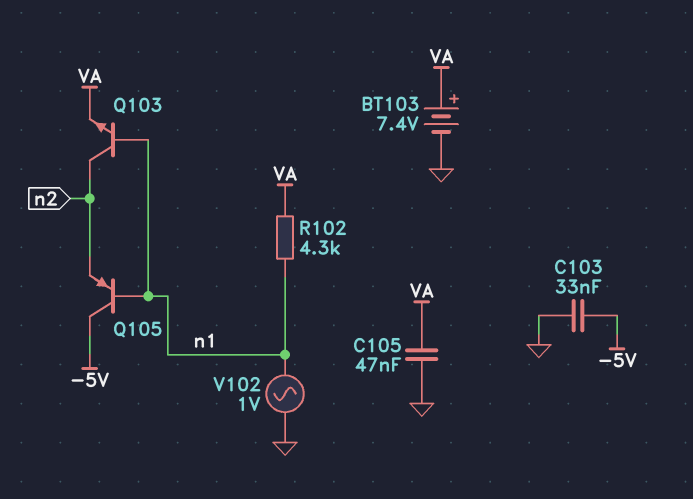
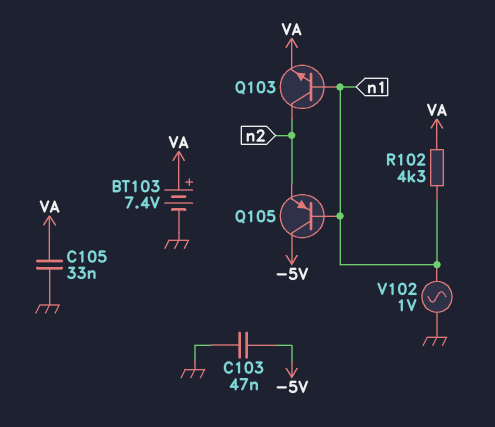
C103: 33nF (-5V, GND) -> 47nF (-5V, GND)
C105: 47nF (GND, VA) -> 33nF (GND, VA)

